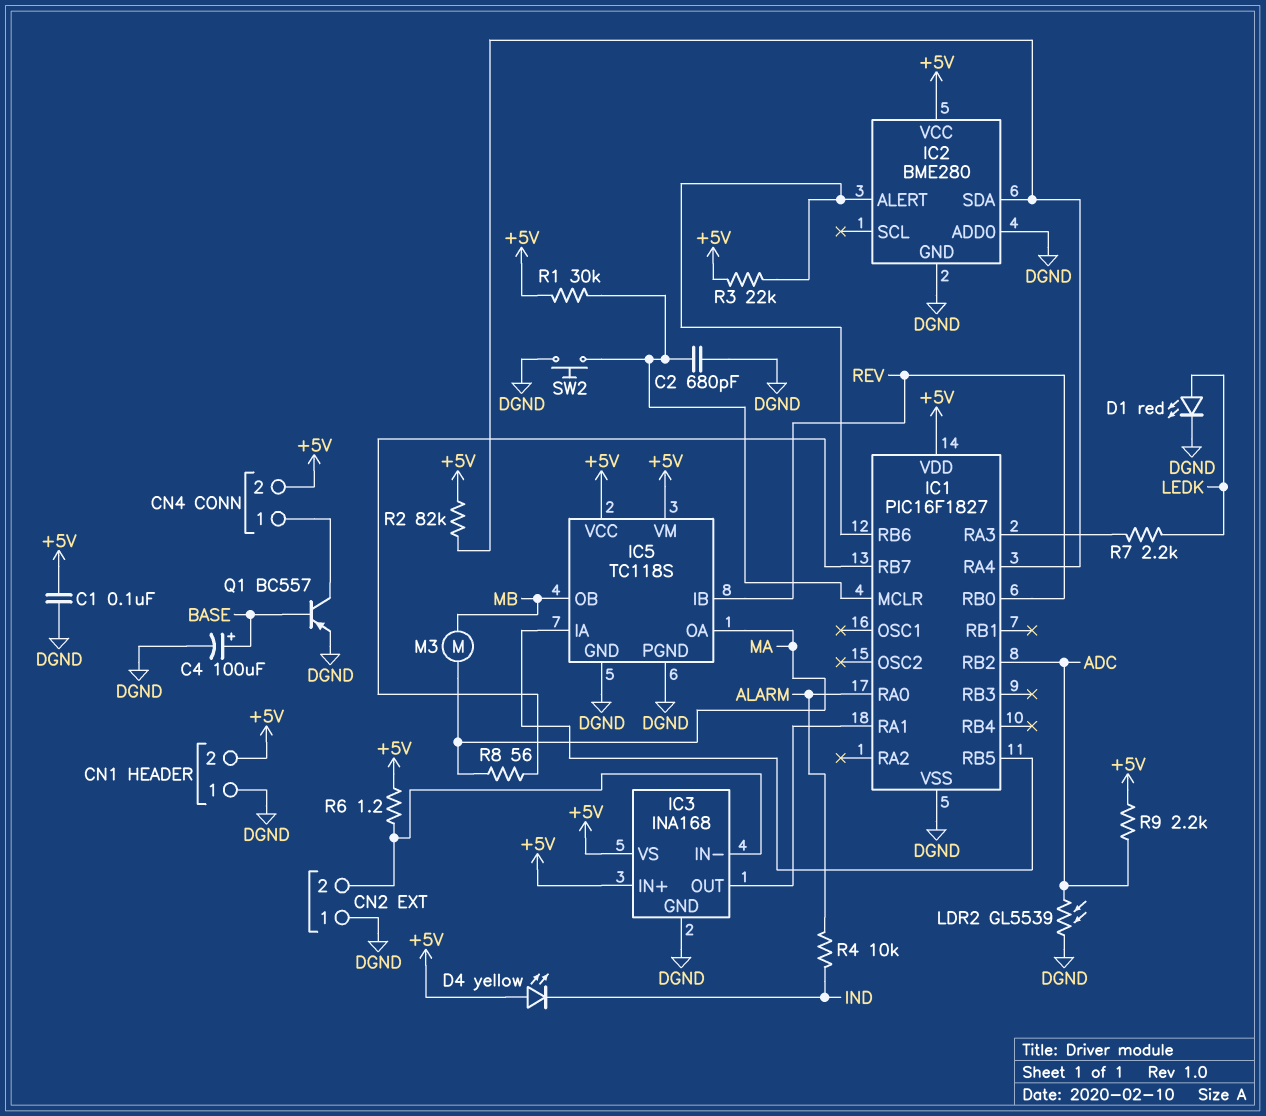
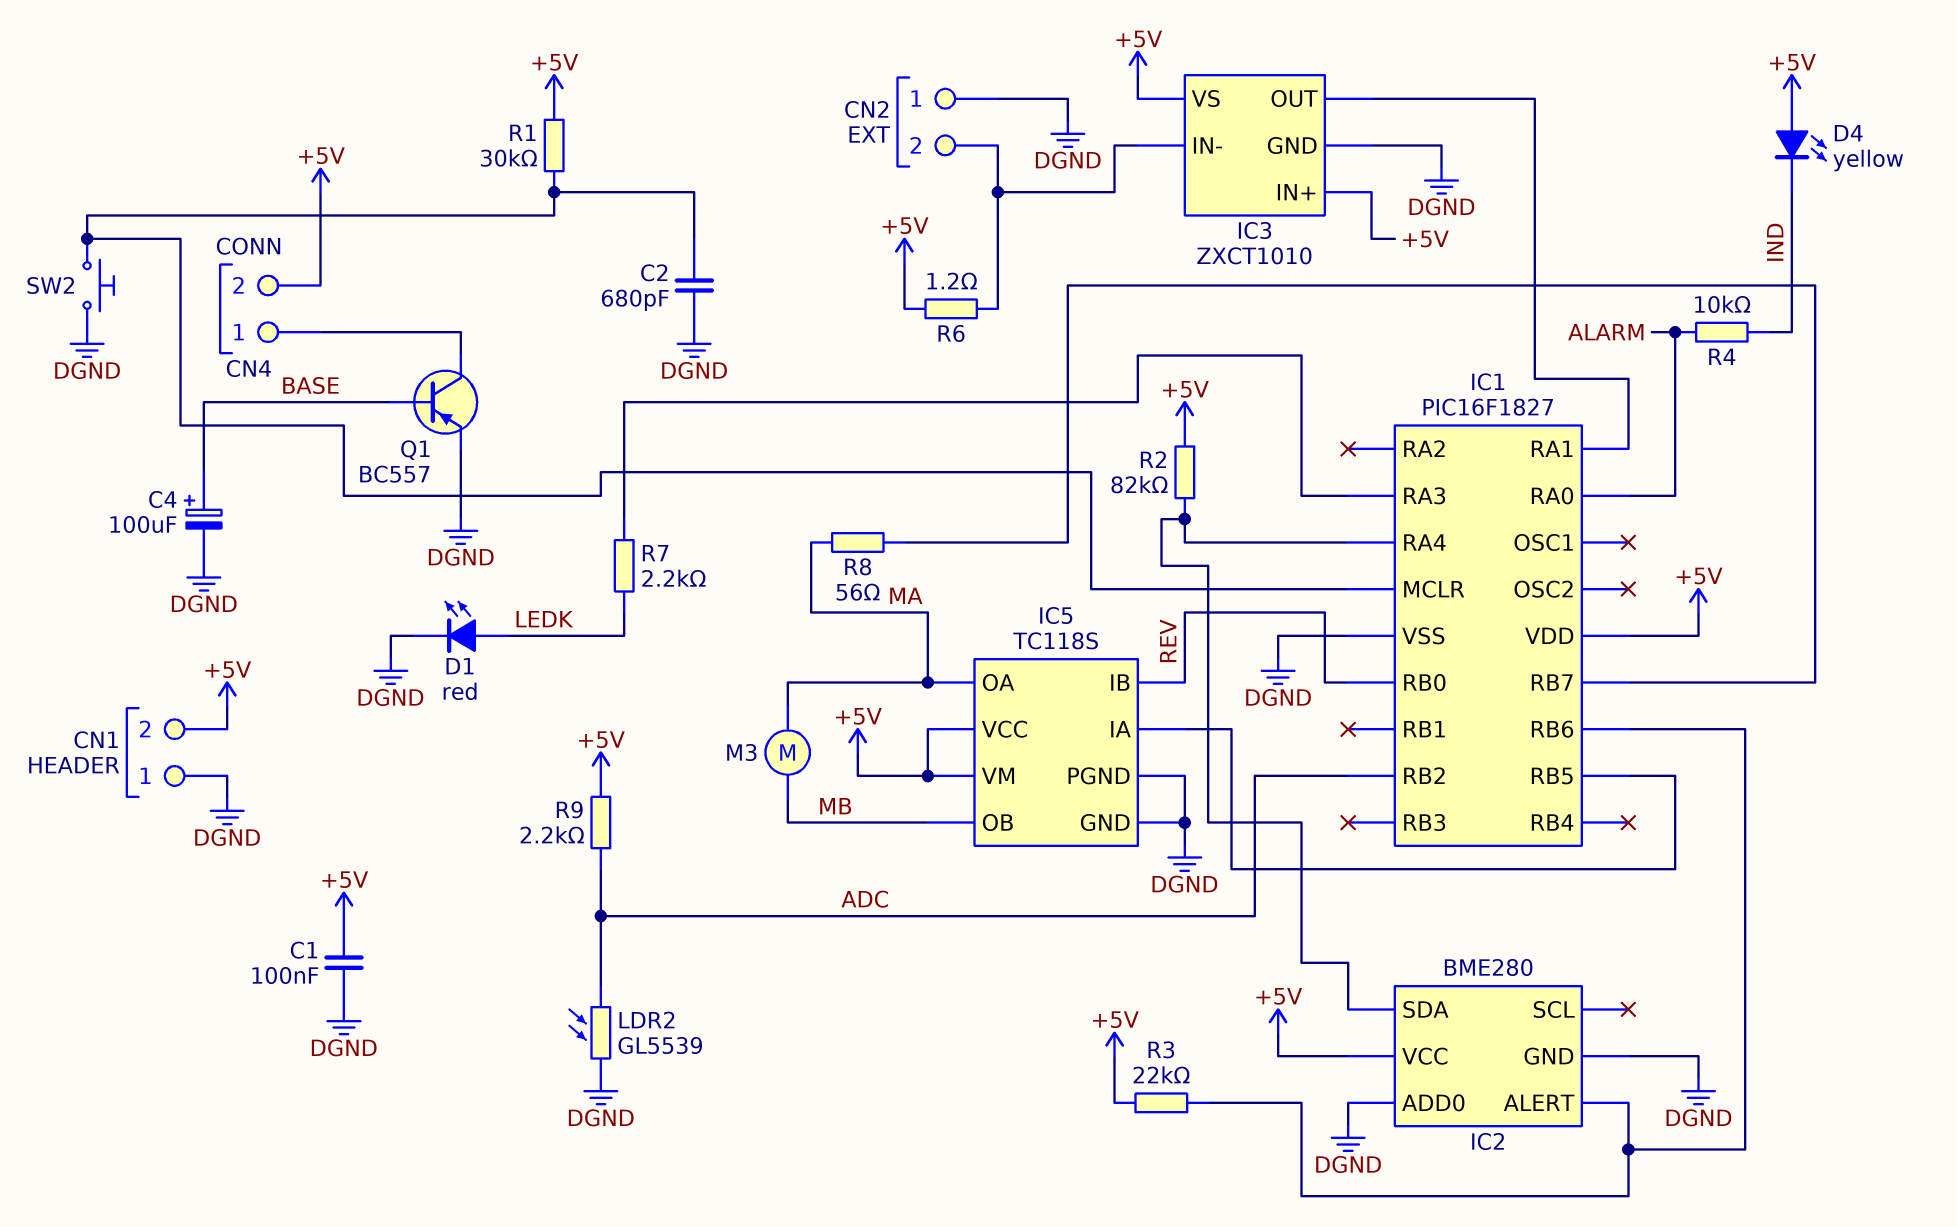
IC3: INA168 -> ZXCT1010

